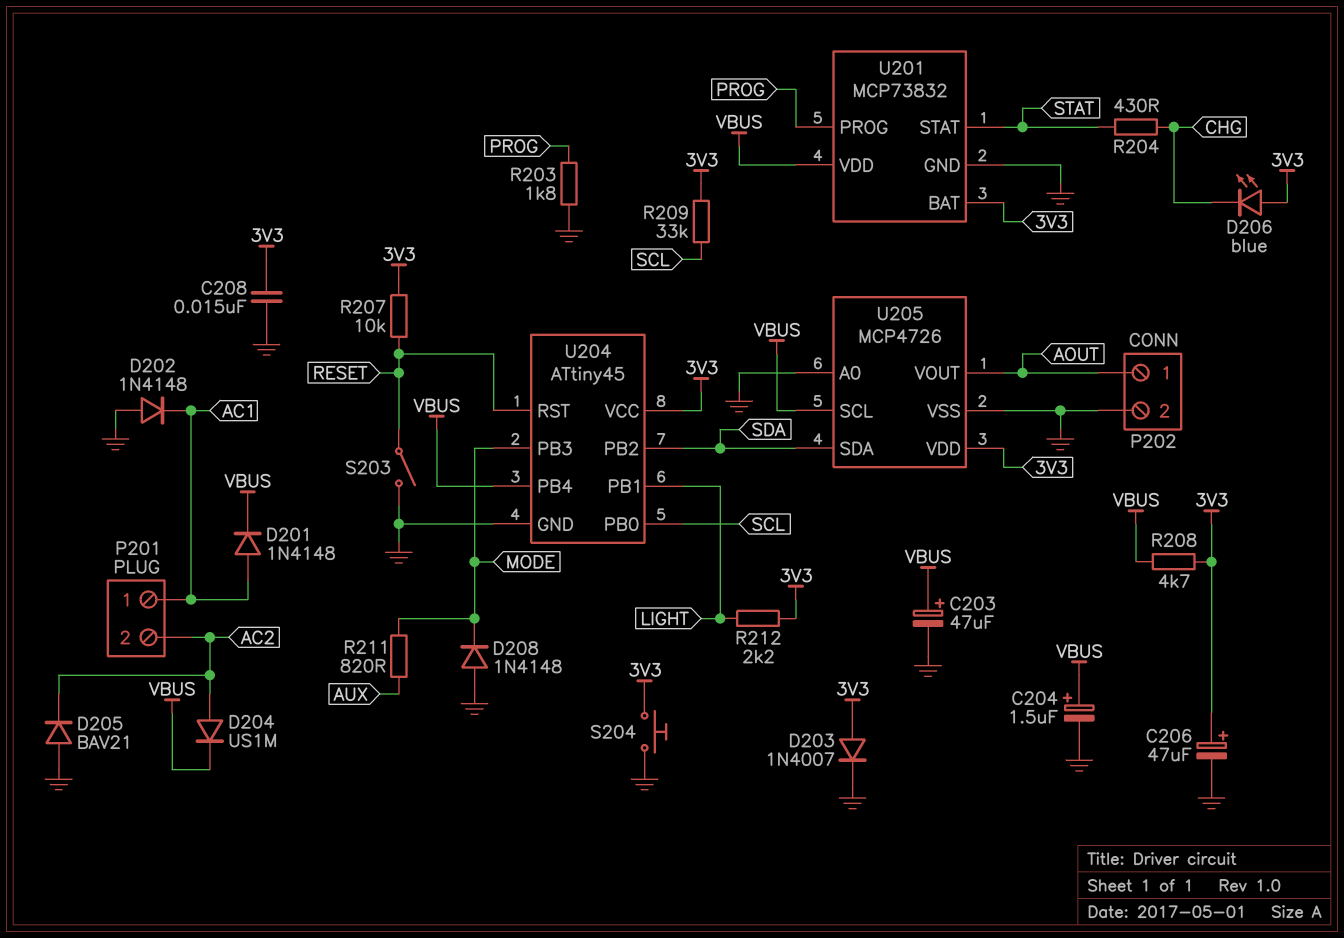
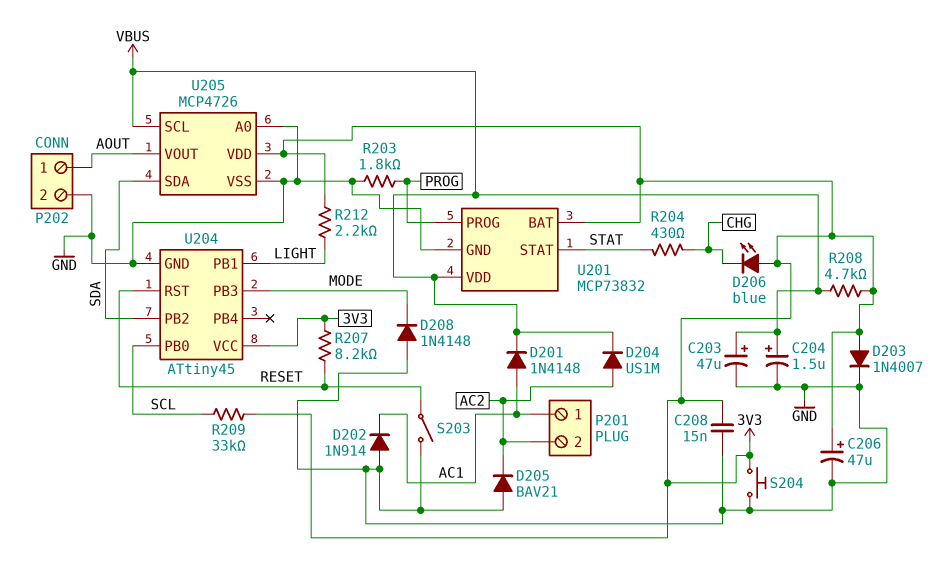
D202: diode 1N4148 (A GND, K AC1) -> diode 1N914 (A GND, K AC1)
R207: 10k (3V3, RESET) -> 8.2k (3V3, RESET)
R211: 820 (AUX, MODE) -> none
U204 pin PB4: VBUS -> none

